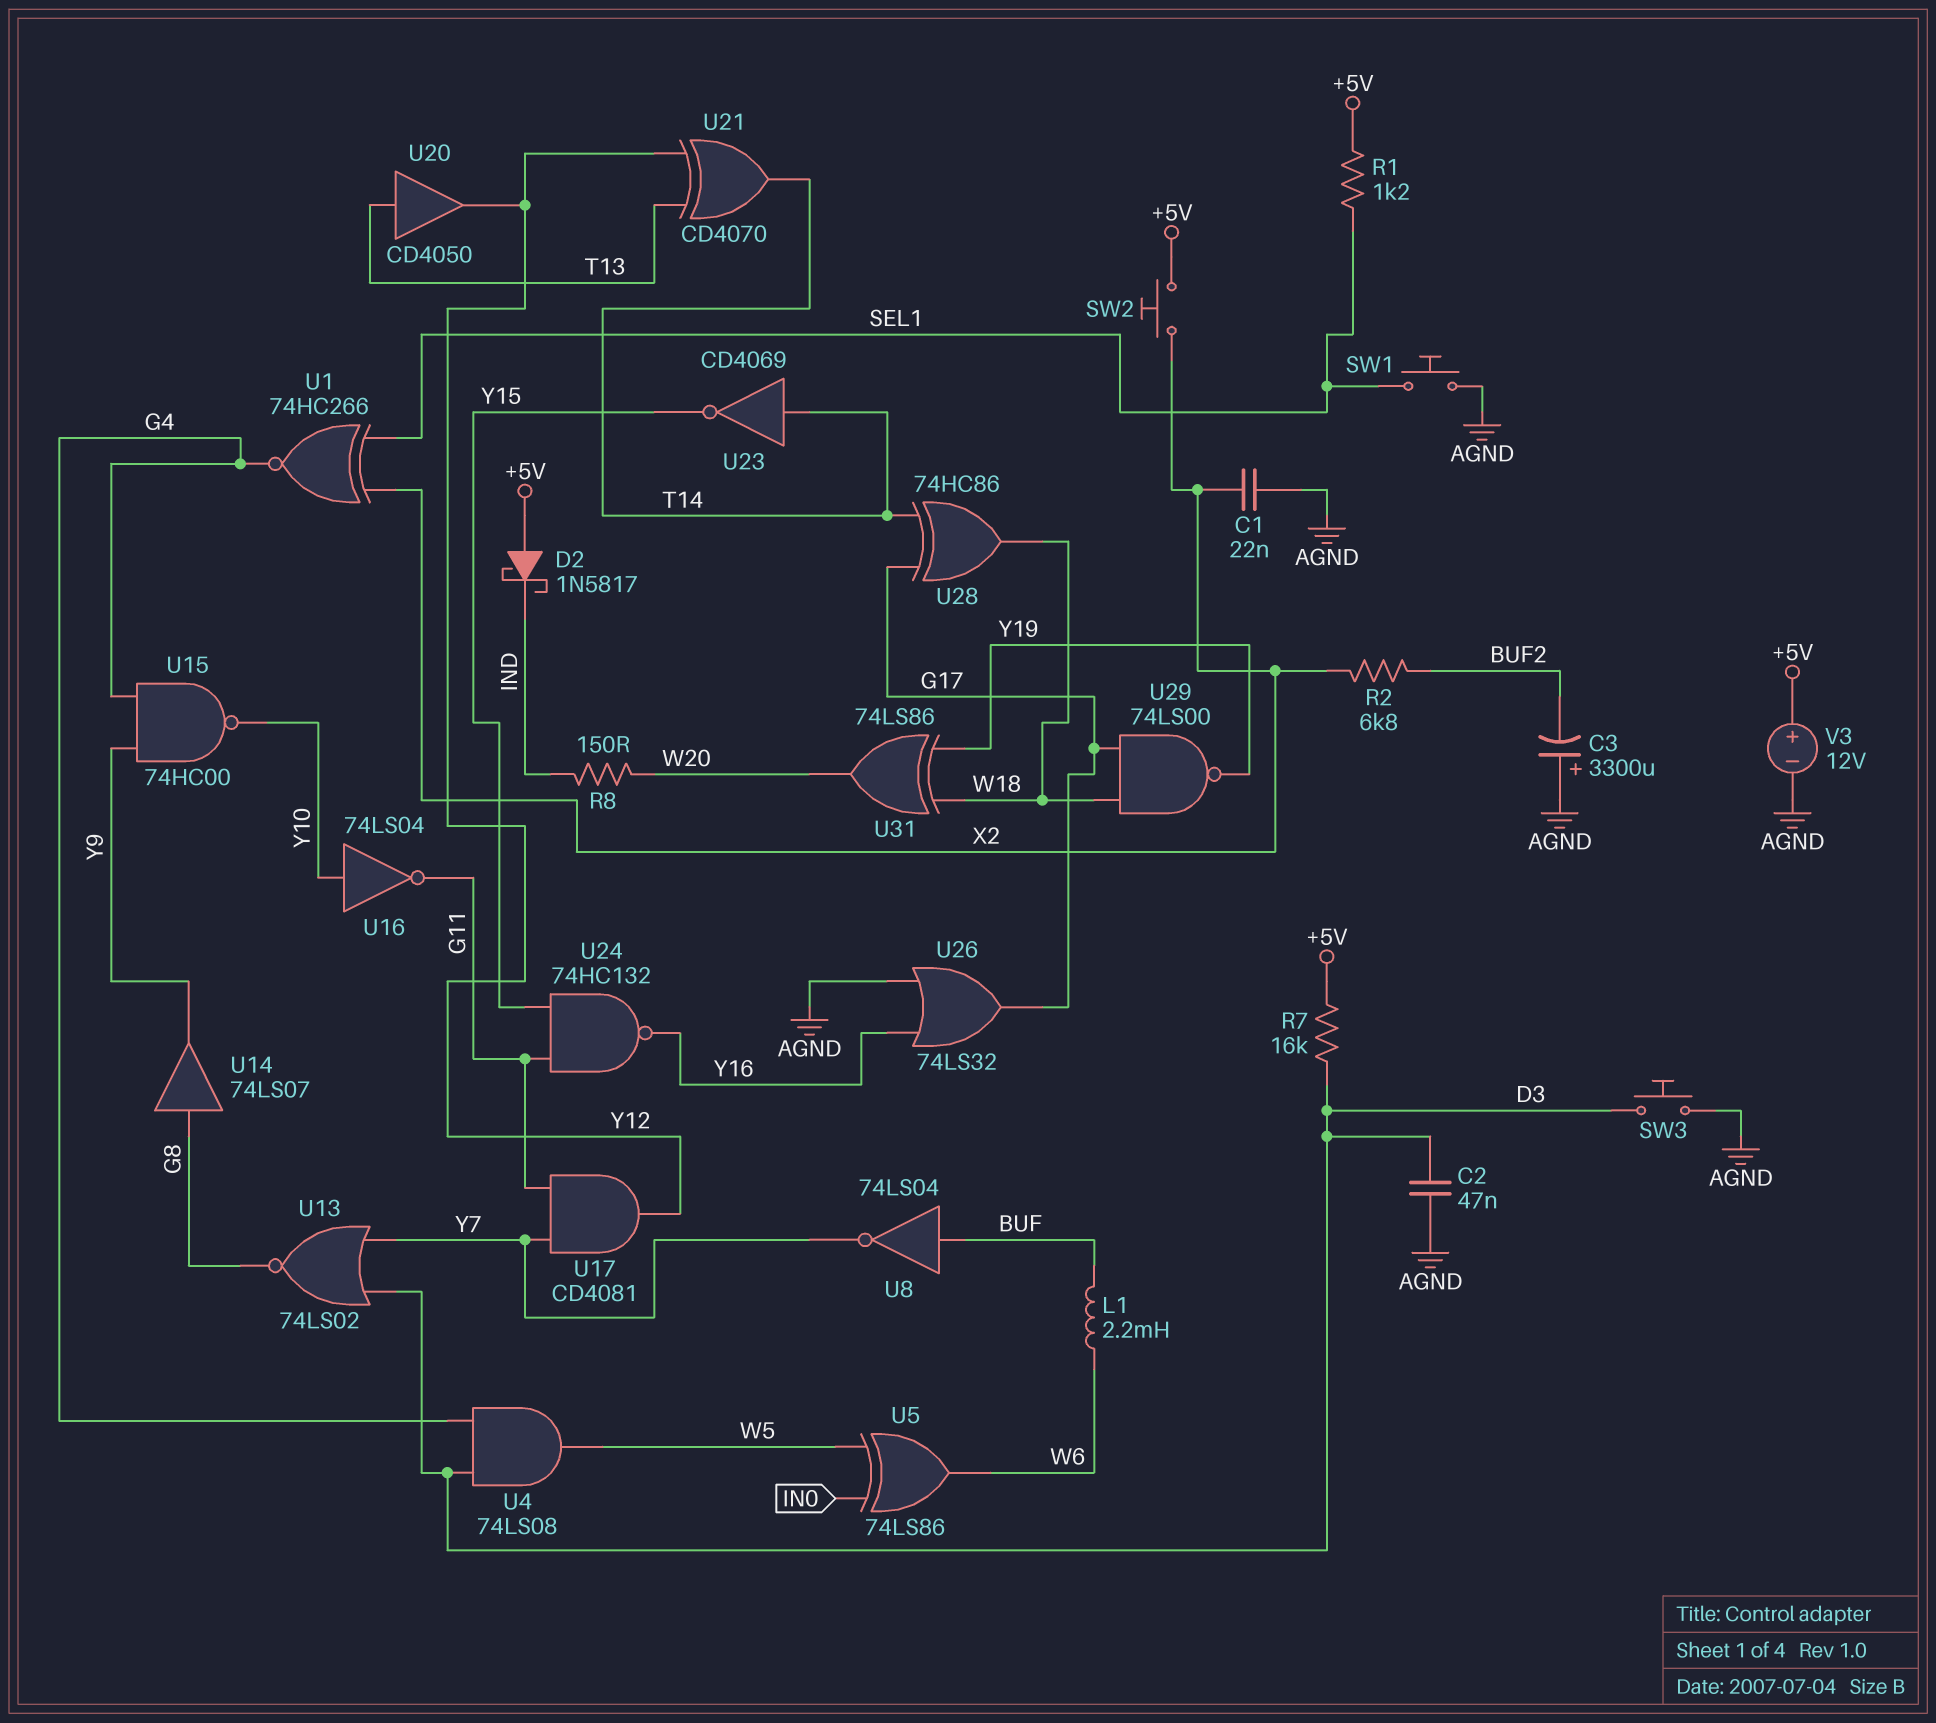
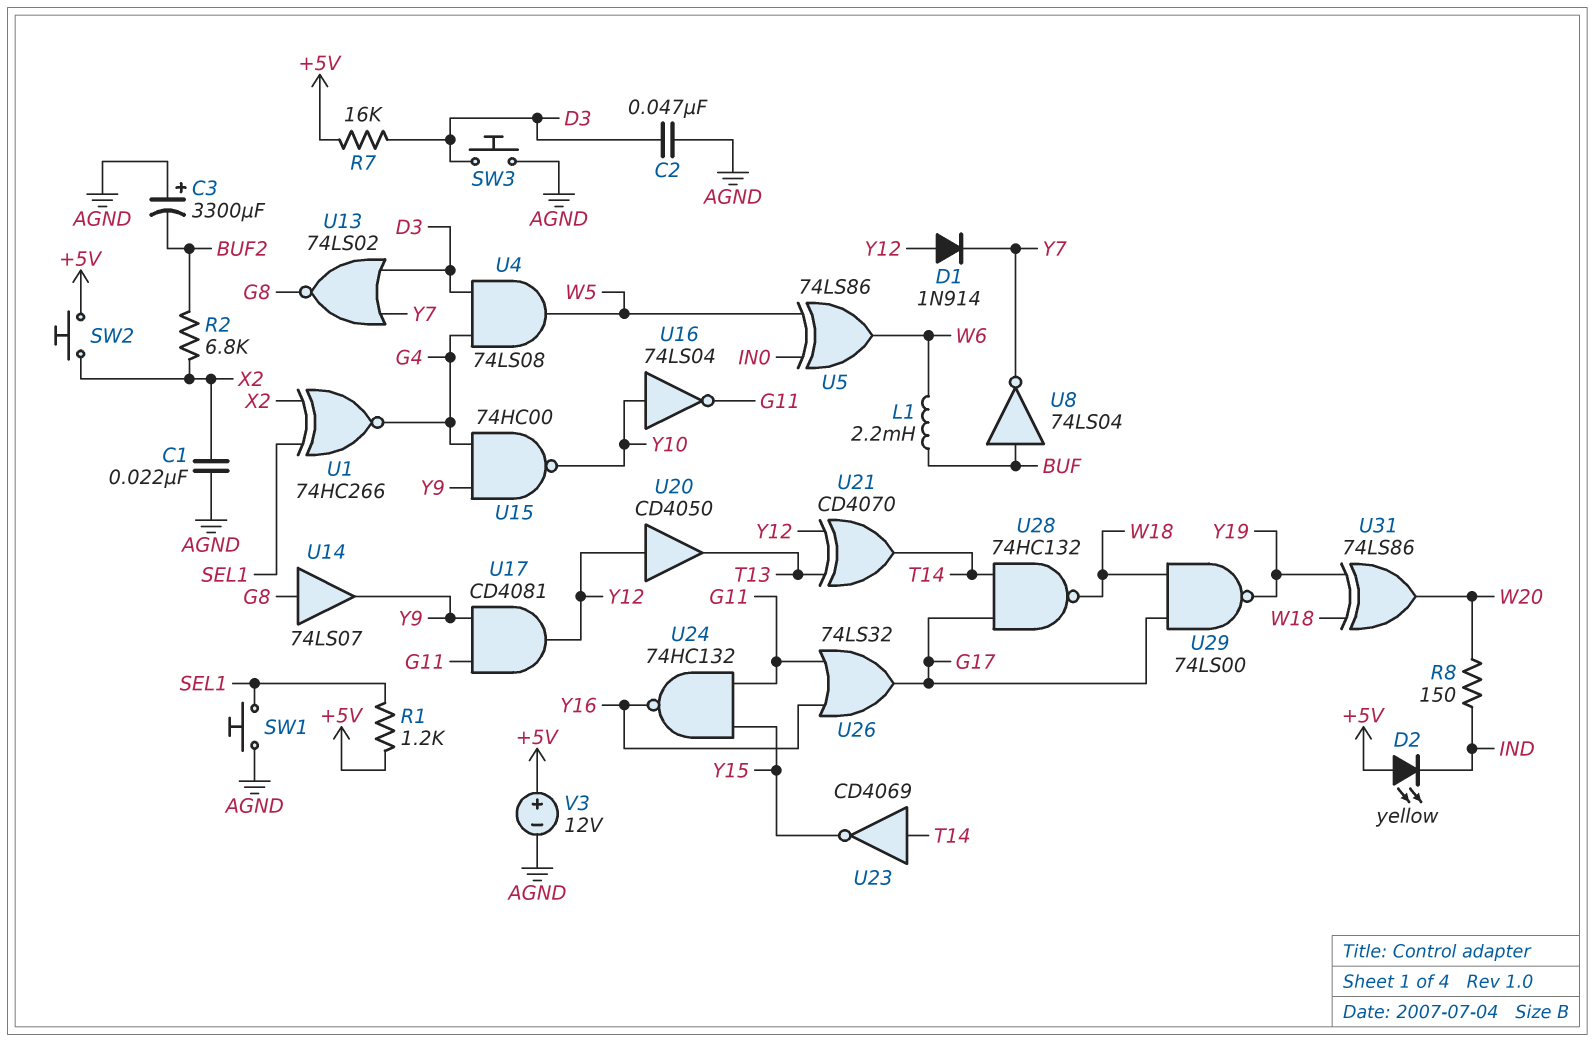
D1: none -> diode 1N914 (A Y12, K Y7)
D2: schottky 1N5817 (A +5V, K IND) -> LED yellow (A +5V, K IND)
U17: AND CD4081 (in G11, in Y7, out Y12) -> AND CD4081 (in G11, in Y9, out Y12)
U20: buffer CD4050 (in T13, out Y12) -> buffer CD4050 (in Y12, out T13)
U26: OR 74LS32 (in AGND, in Y16, out G17) -> OR 74LS32 (in G11, in Y16, out G17)
U28: XOR 74HC86 (in G17, in T14, out W18) -> NAND 74HC132 (in G17, in T14, out W18)

